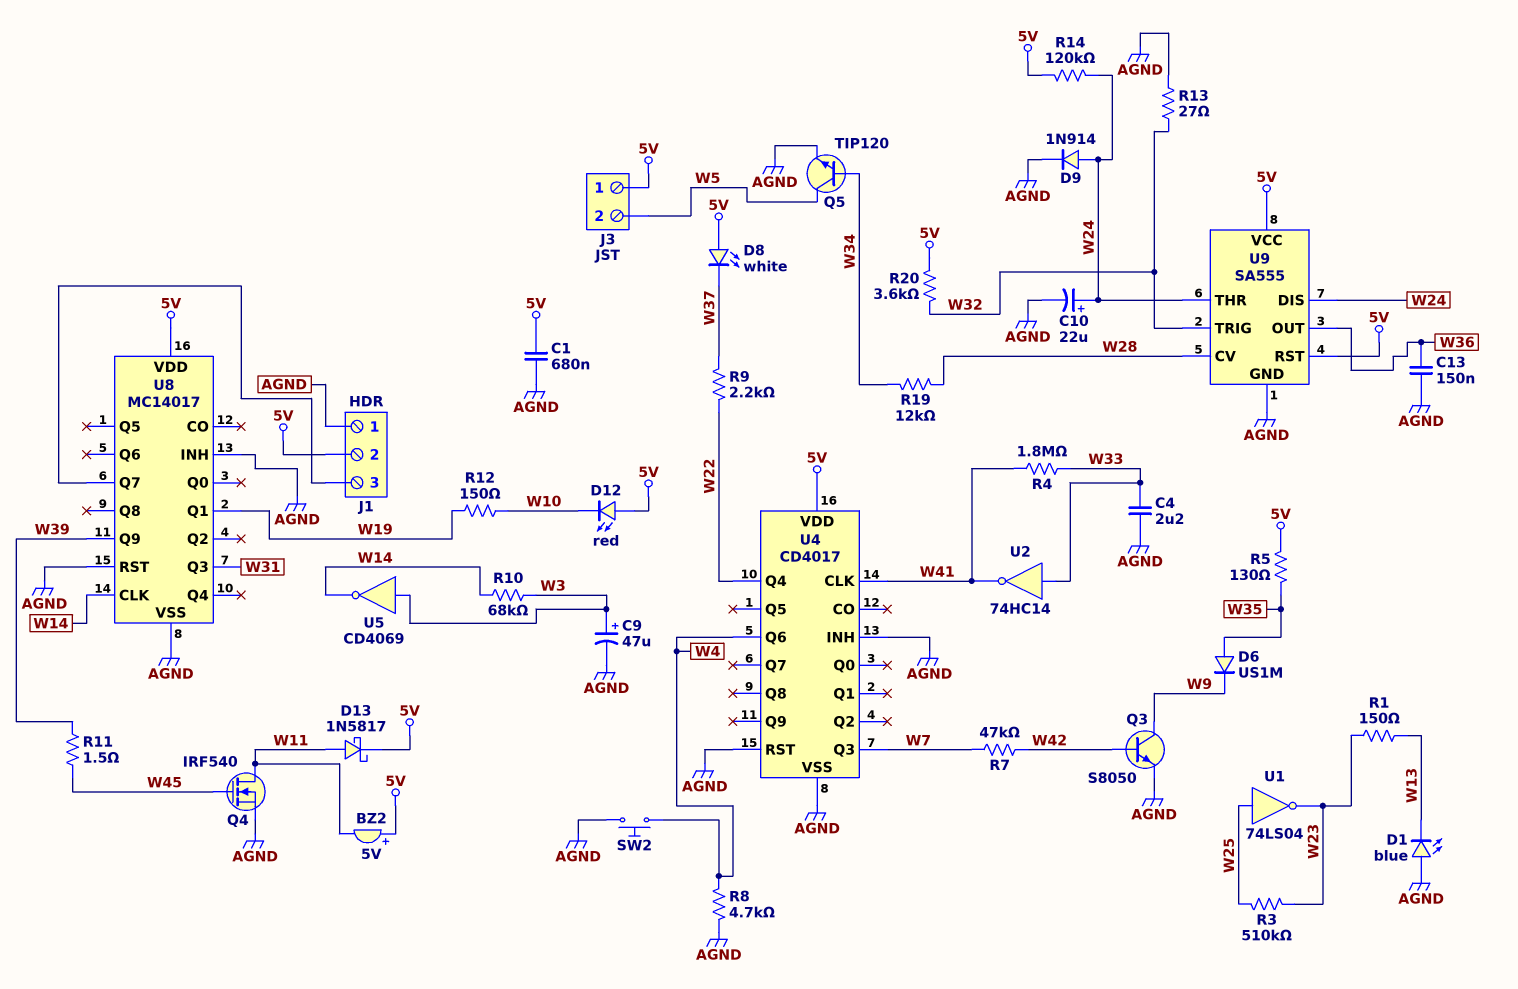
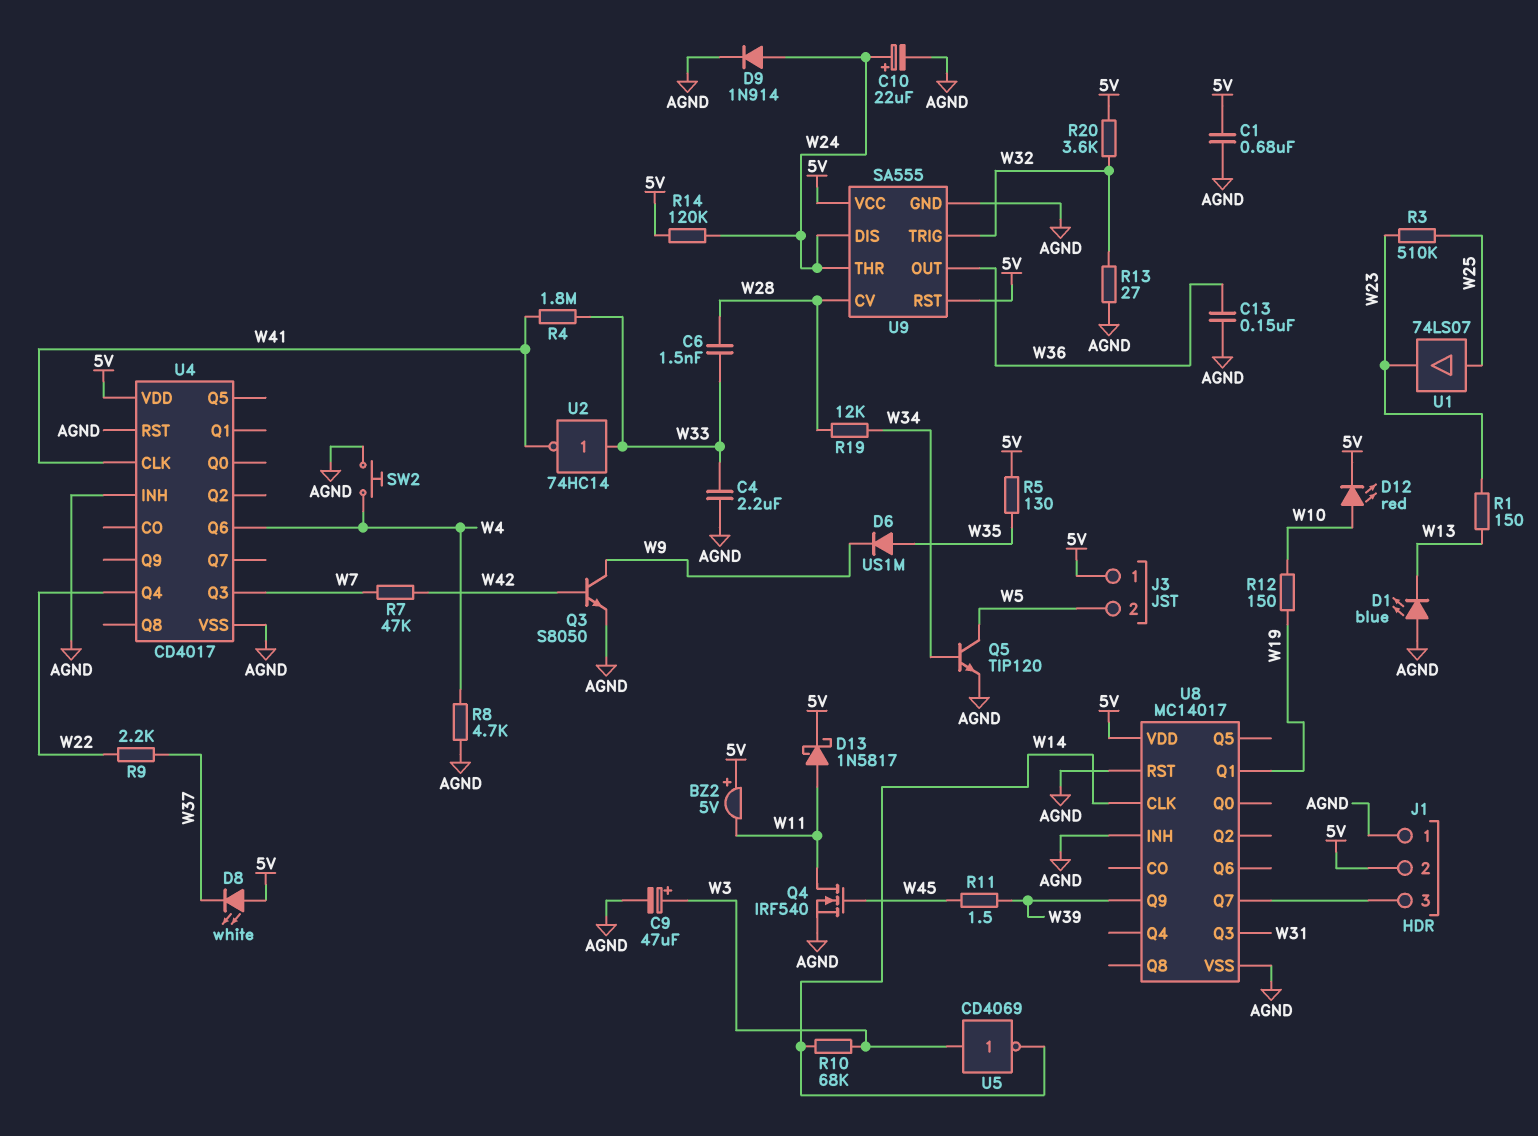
C6: none -> 1.5nF (W28, W33)
D12: LED red (A 5V, K W10) -> LED red (A W10, K 5V)
U1: NOT 74LS04 (in W25, out W23) -> buffer 74LS07 (in W25, out W23)

